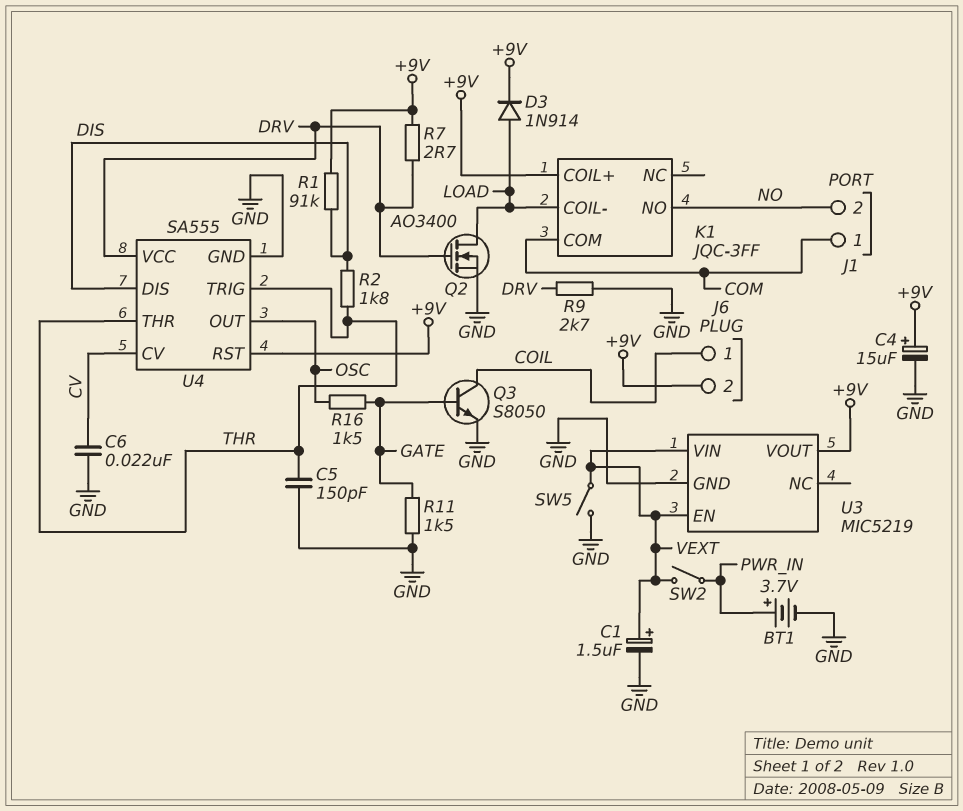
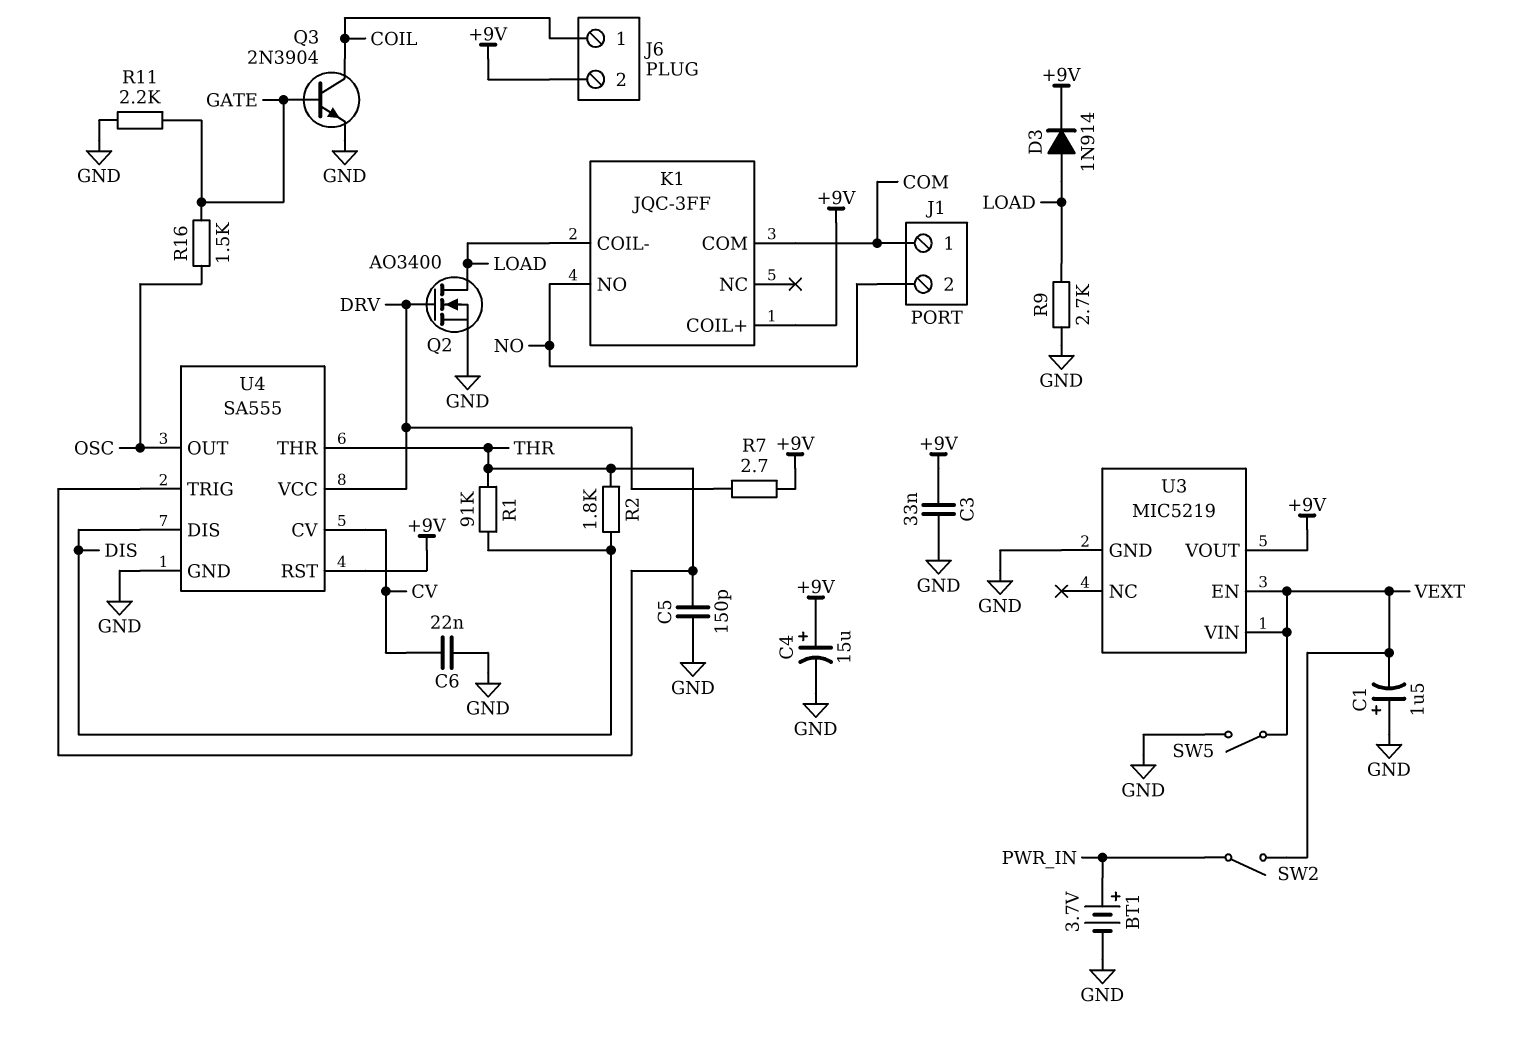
C1: 1.5uF (plus VEXT, minus GND) -> 1.5uF (plus GND, minus VEXT)
C3: none -> 33nF (+9V, GND)
Q3: NPN S8050 (B GATE, C COIL, E GND) -> NPN 2N3904 (B GATE, C COIL, E GND)
R1: 91k (+9V, DIS) -> 91k (DIS, THR)
R9: 2.7k (DRV, GND) -> 2.7k (GND, LOAD)
R11: 1.5k (GATE, GND) -> 2.2k (GATE, GND)

